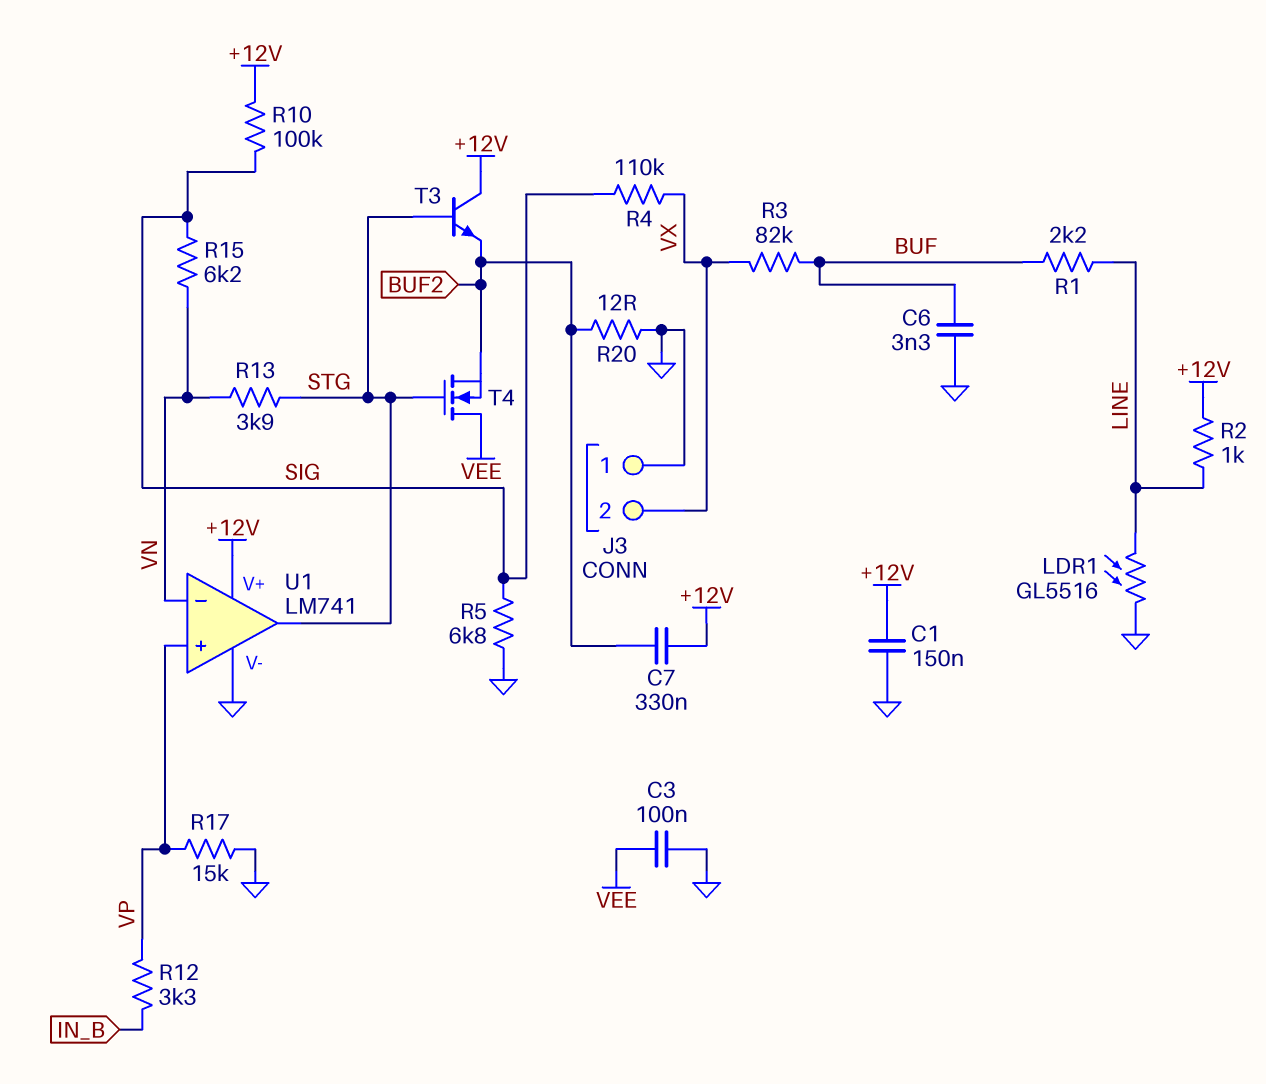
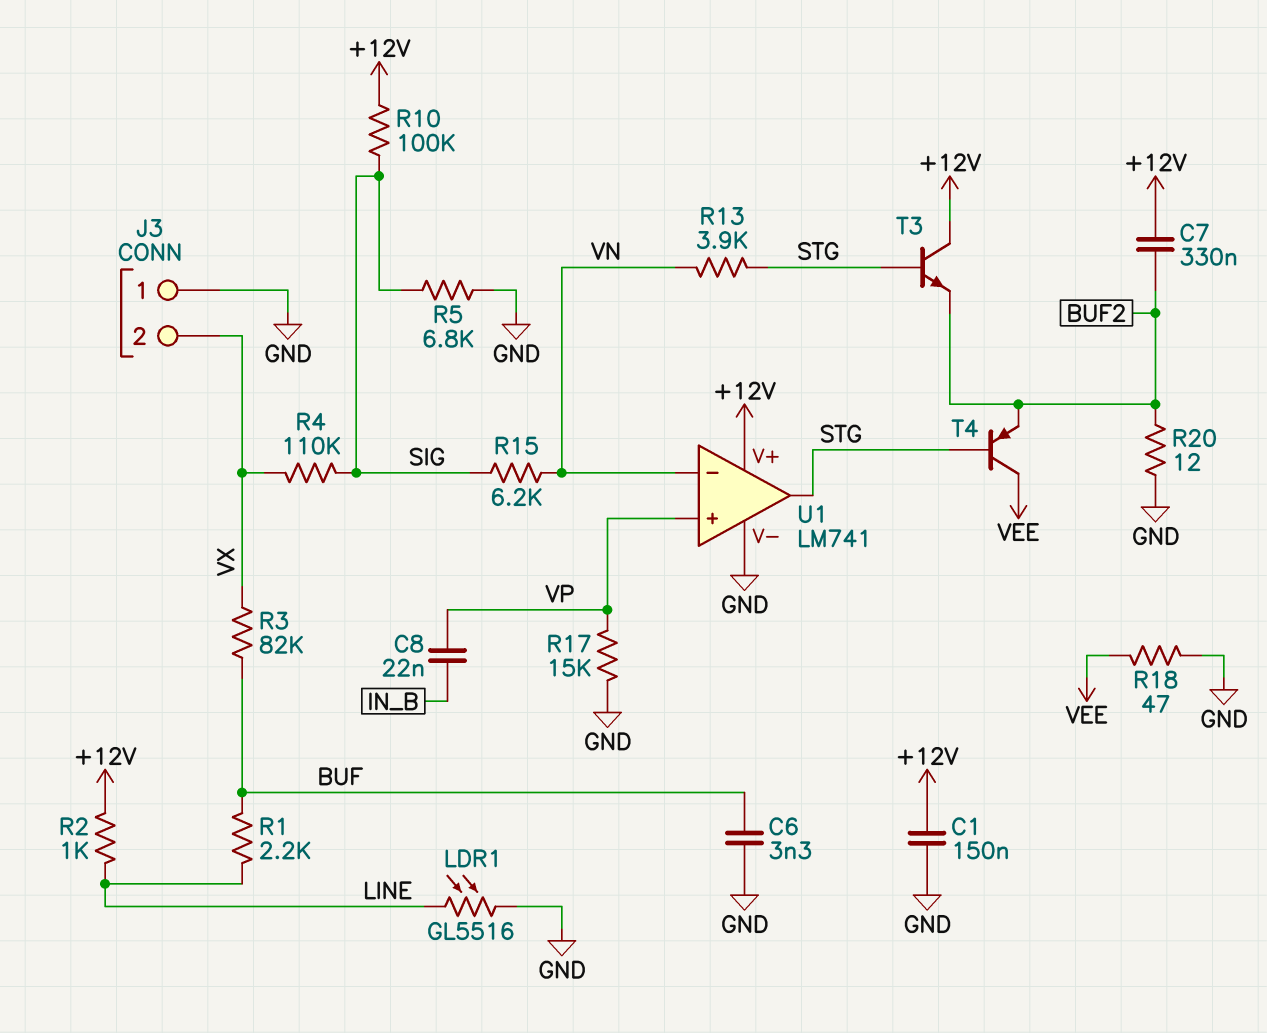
C3: 100nF (GND, VEE) -> none
C8: none -> 22nF (IN_B, VP)
R12: 3.3k (IN_B, VP) -> none
R18: none -> 47 (GND, VEE)
T4: NMOS (G STG, D VEE, S BUF2) -> PNP (B STG, C VEE, E BUF2)

